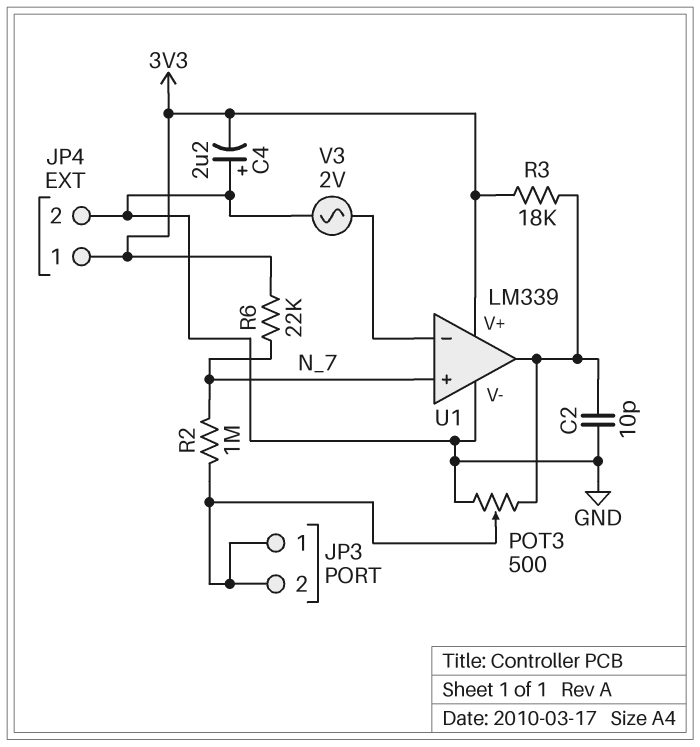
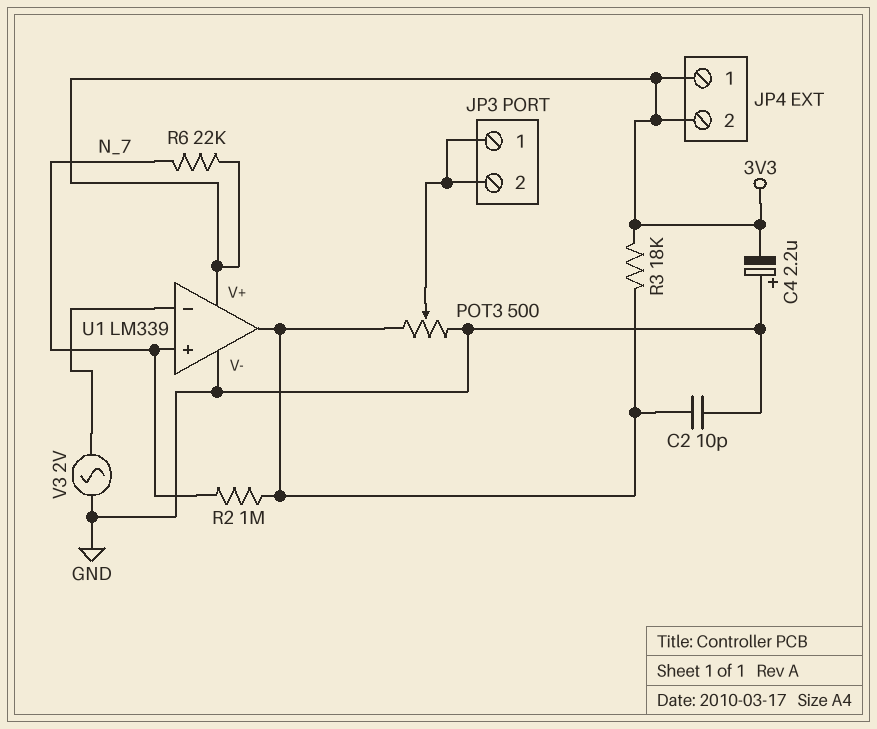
JP4 pin 2: GND -> 3V3
R2: 1M (JP3/1, N_7) -> 1M (N_7, U1/out)

